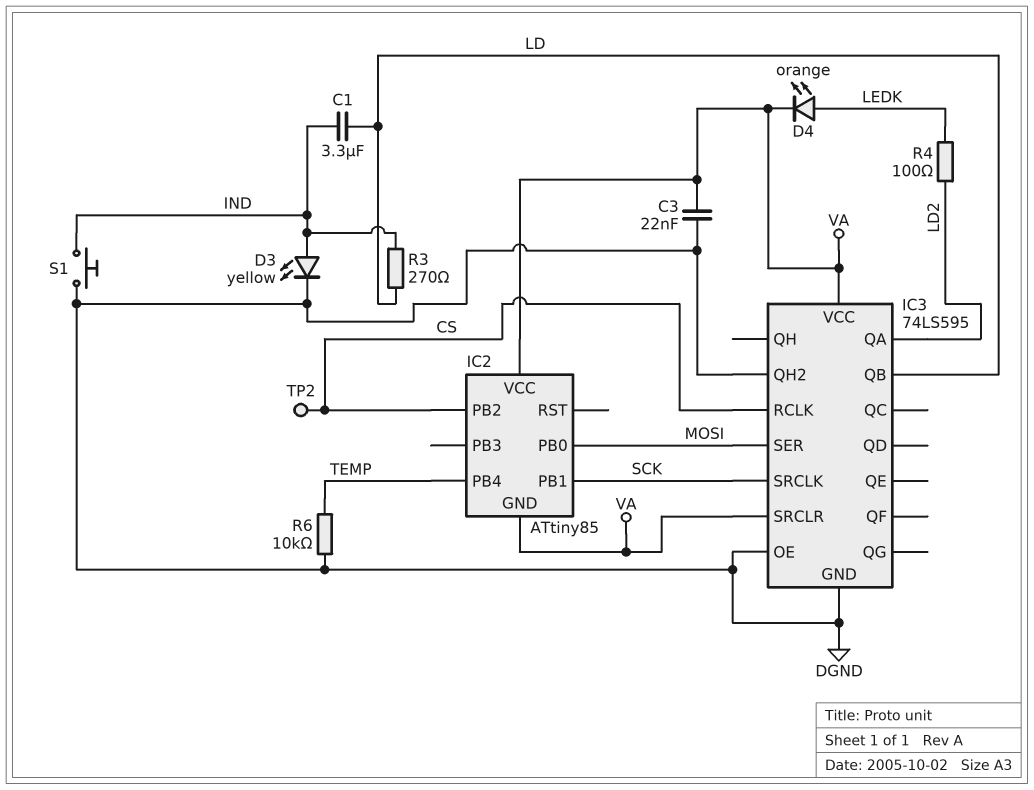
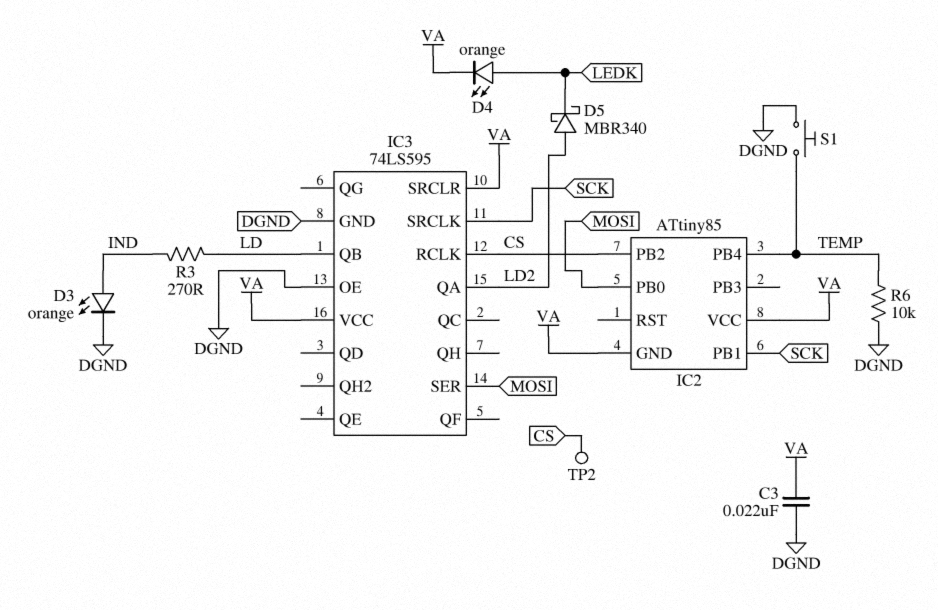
C1: 3.3uF (IND, LD) -> none
D3: LED yellow (A IND, K DGND) -> LED orange (A IND, K DGND)
D5: none -> schottky MBR340 (A LD2, K LEDK)
IC3 pin QH2: DGND -> none
R4: 100 (LD2, LEDK) -> none
S1: button (DGND, IND) -> button (DGND, TEMP)

